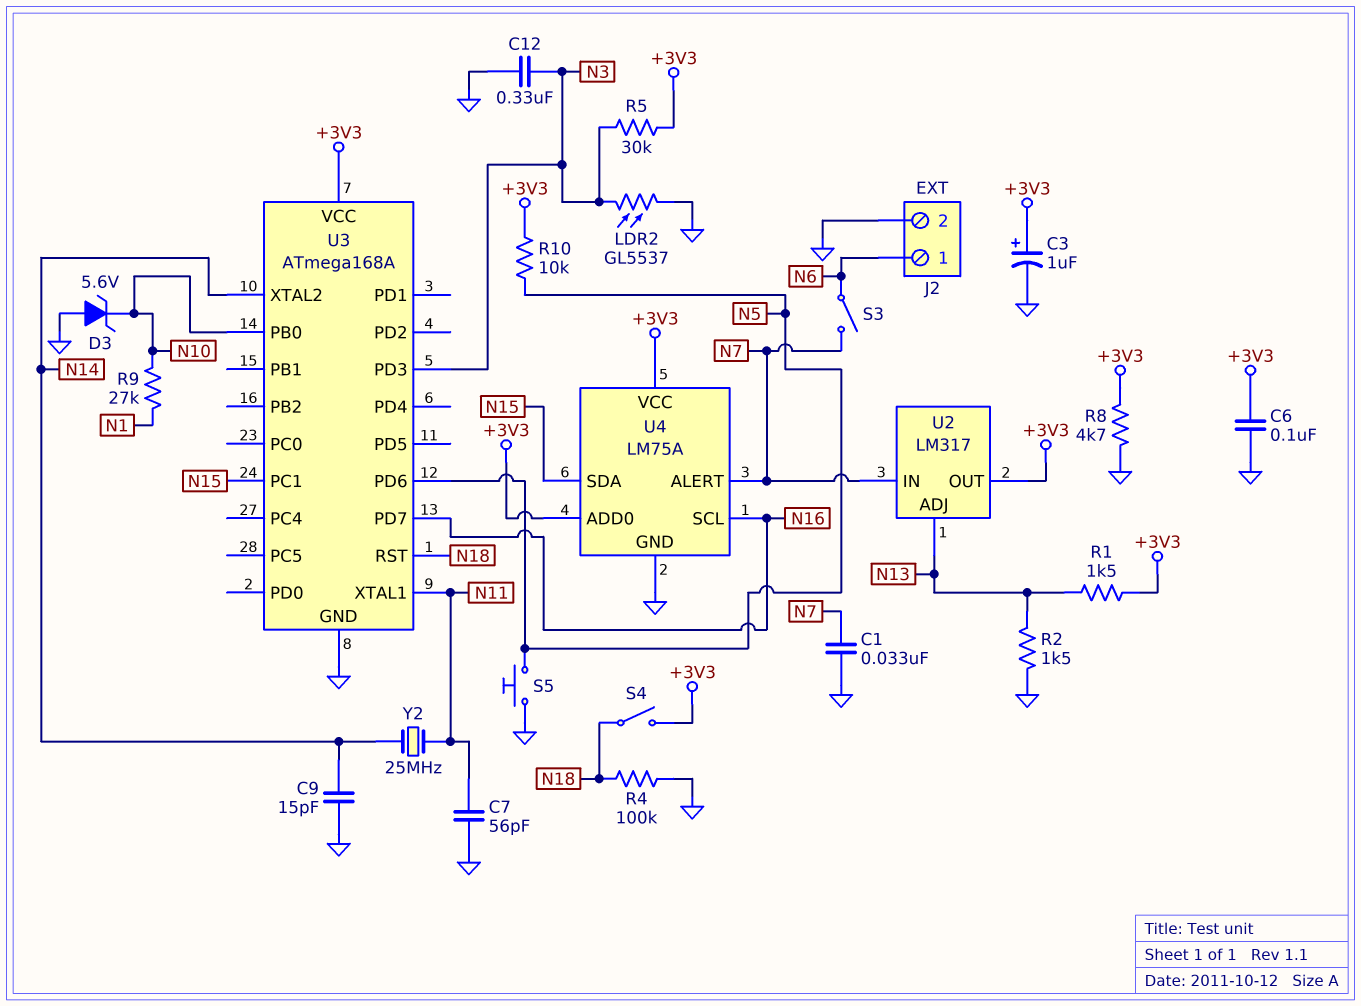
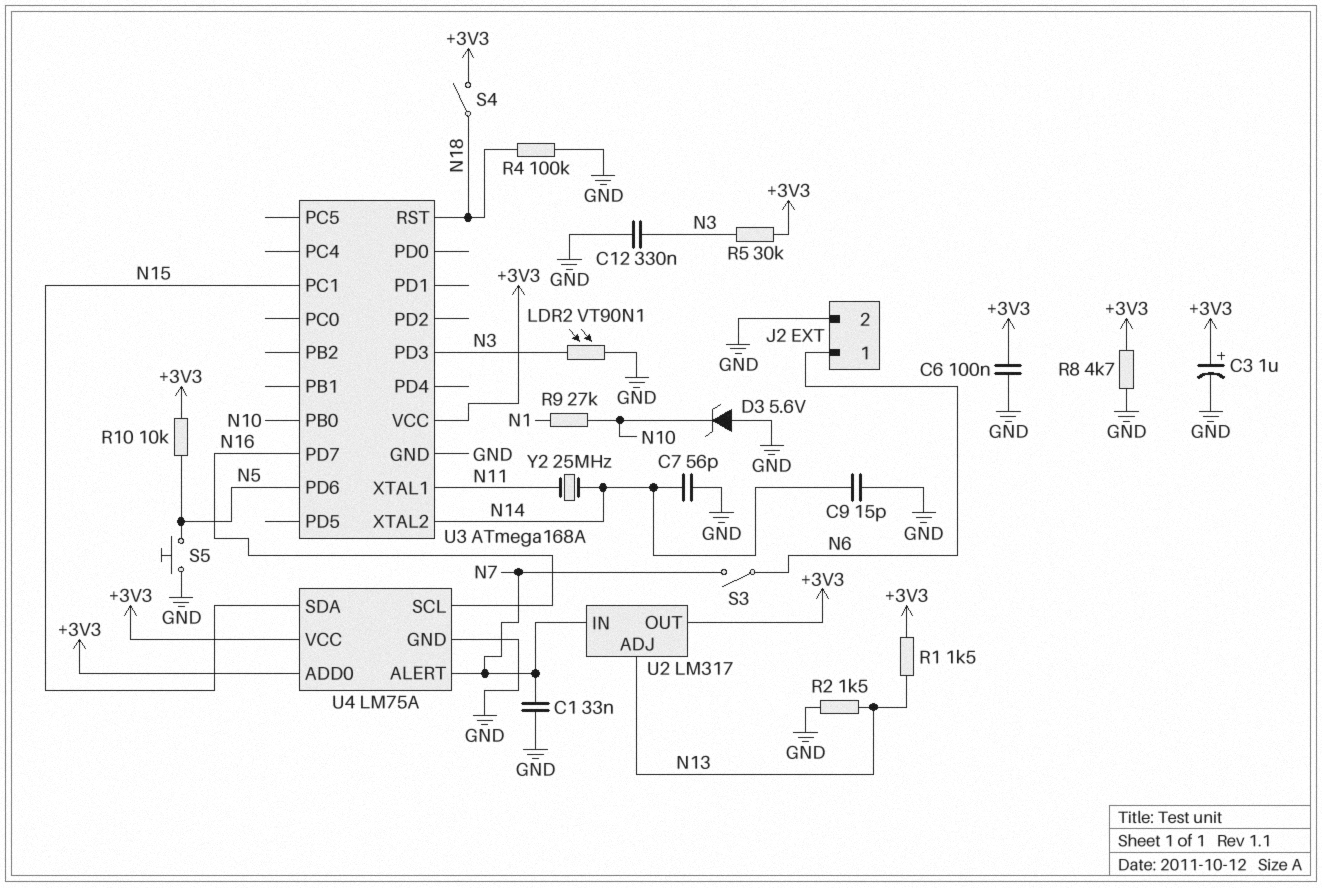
C7: 56pF (GND, N11) -> 56pF (GND, N14)
LDR2: GL5537 (GND, N3) -> VT90N1 (GND, N3)

